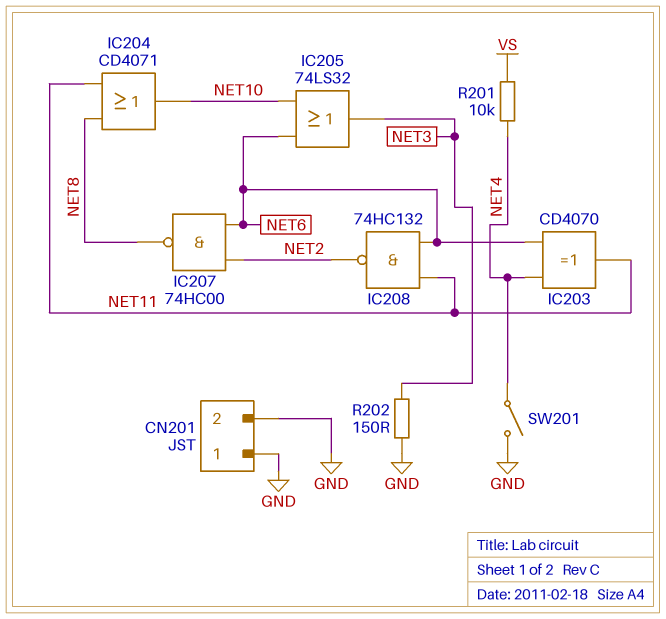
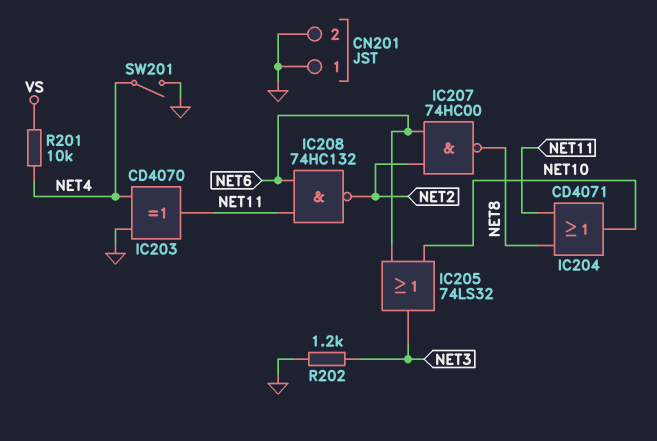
IC203: XOR CD4070 (in NET4, in NET6, out NET11) -> XOR CD4070 (in GND, in NET4, out NET11)
R202: 150 (GND, NET3) -> 1.2k (GND, NET3)

